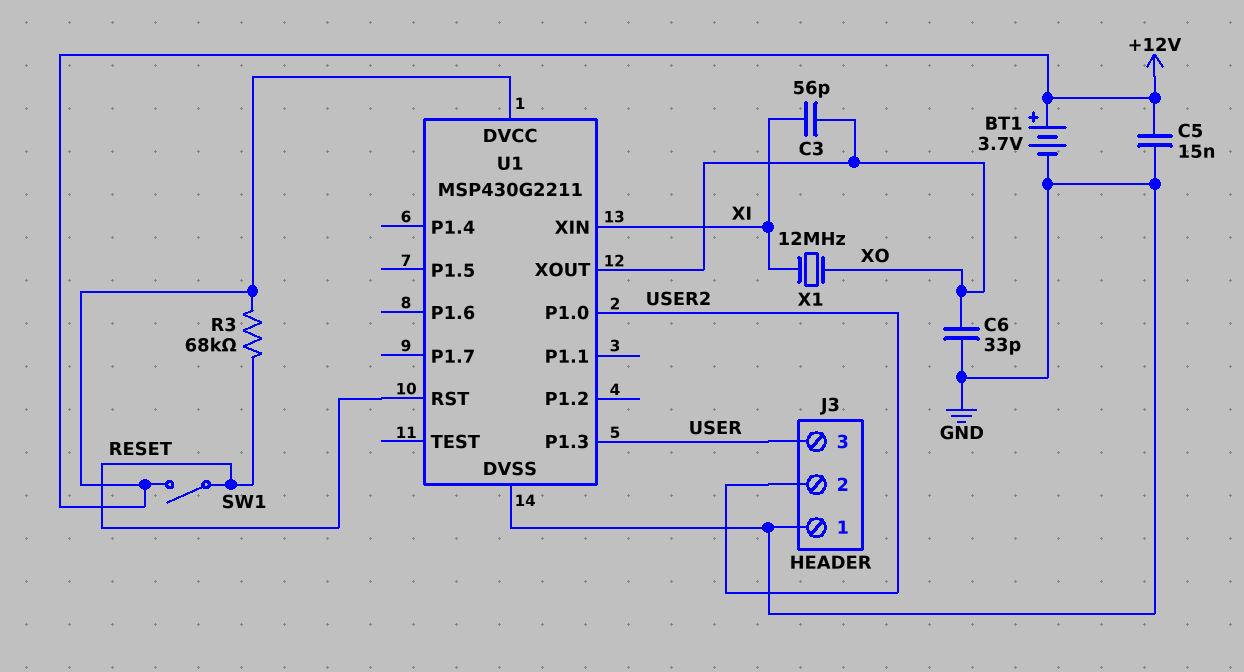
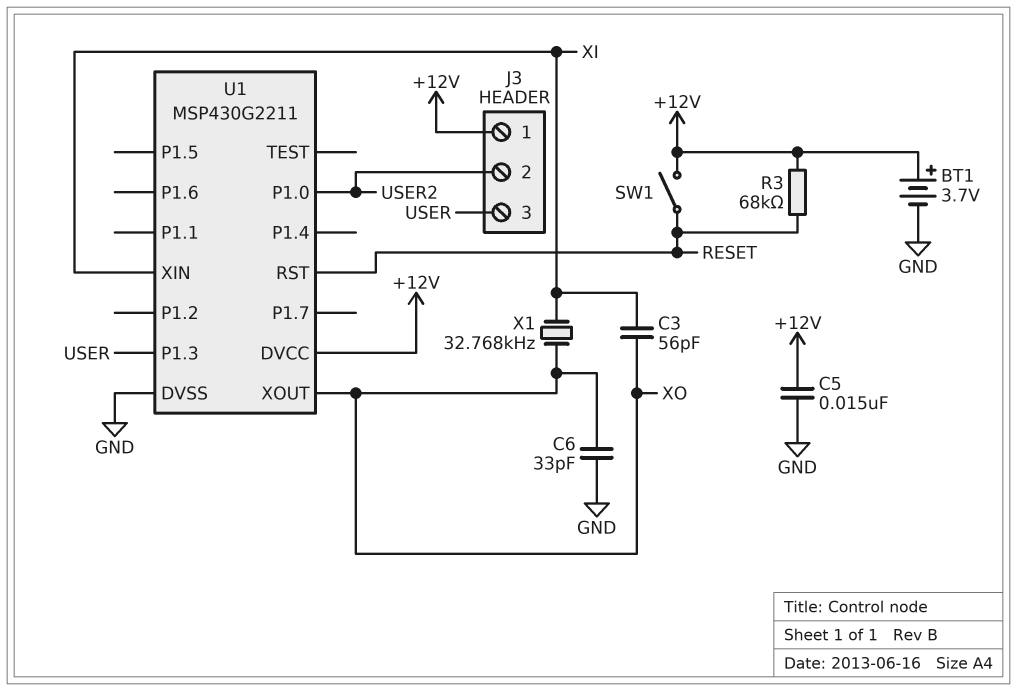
J3 pin 1: GND -> +12V
X1: 12MHz (XI, XO) -> 32.768kHz (XI, XO)

